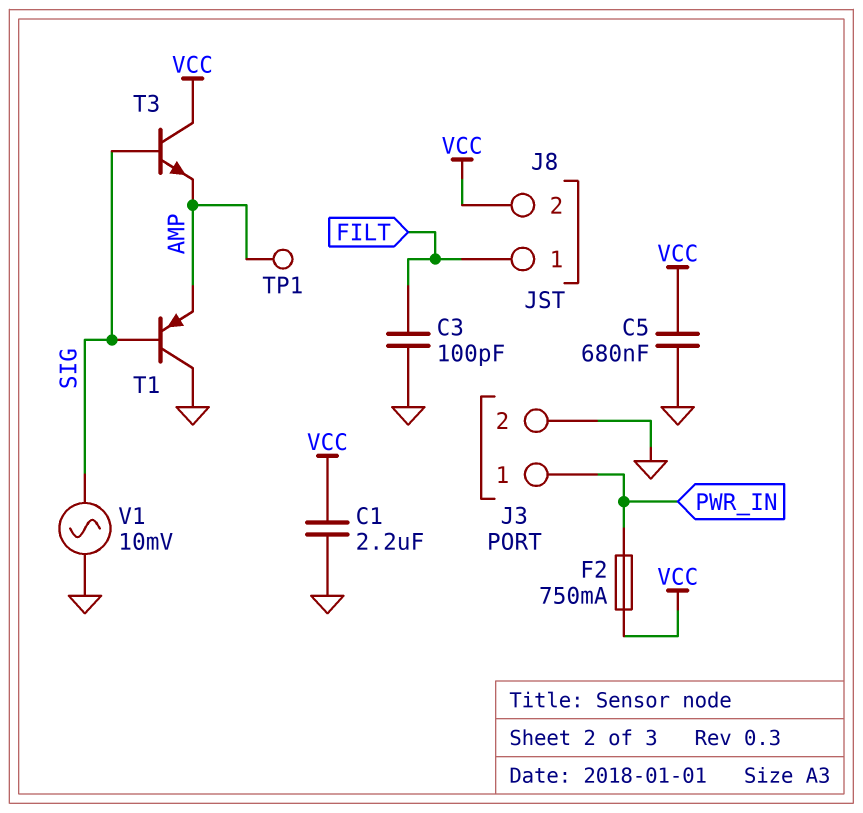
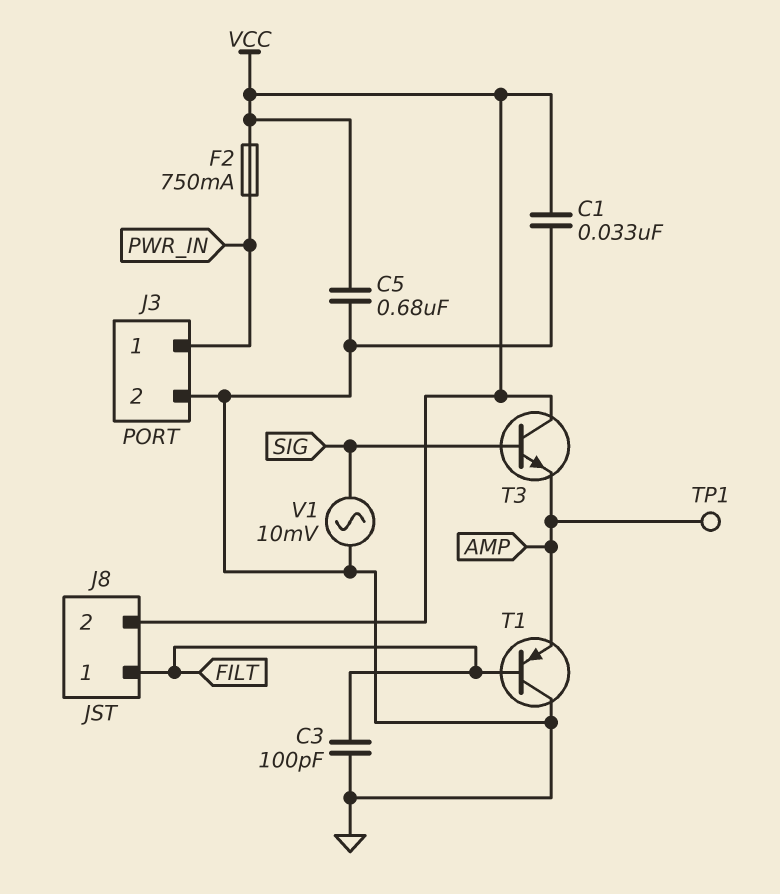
C1: 2.2uF (GND, VCC) -> 33nF (GND, VCC)
T1: PNP (B SIG, C GND, E AMP) -> PNP (B FILT, C GND, E AMP)

